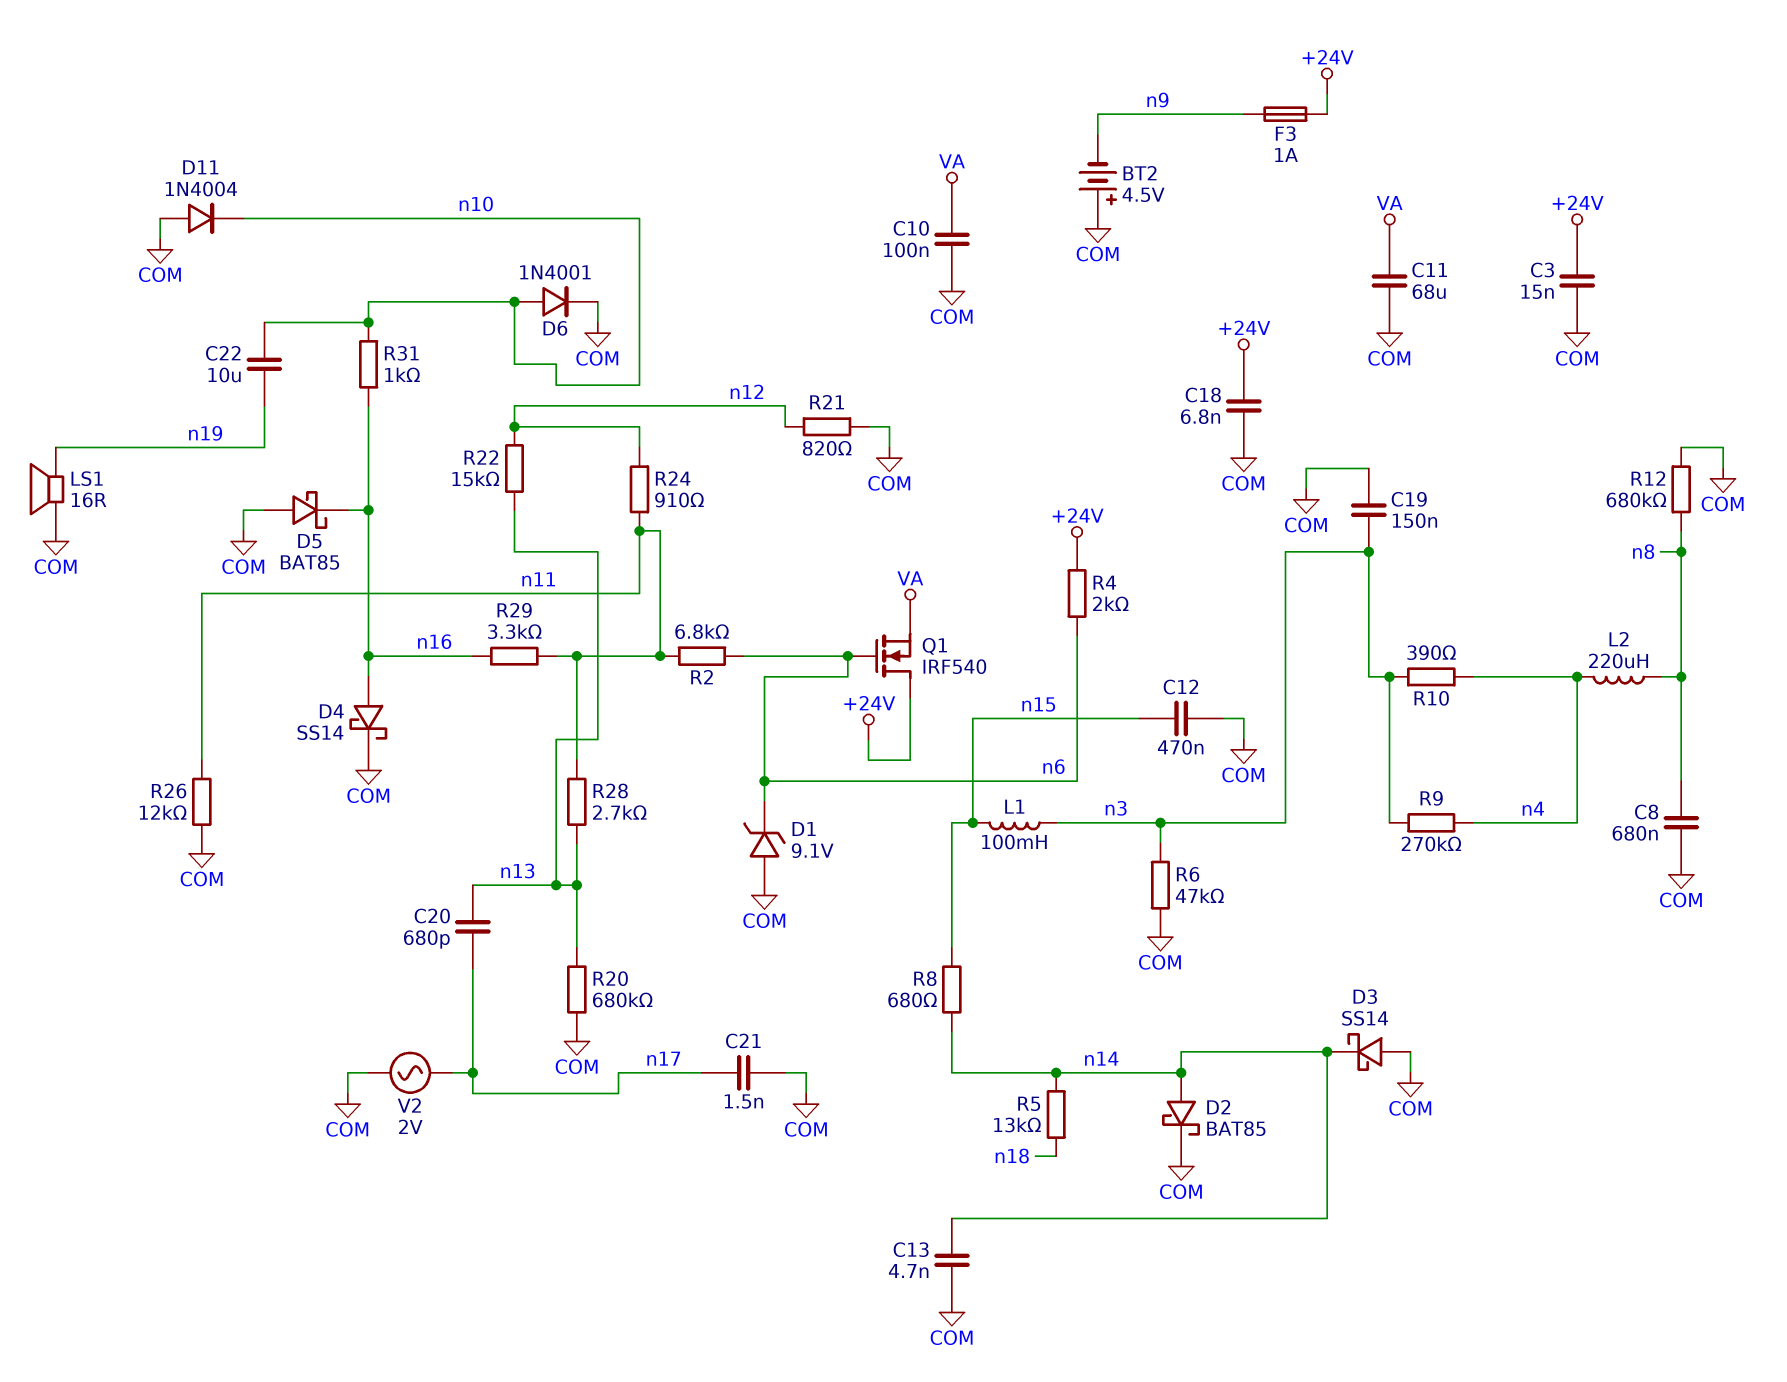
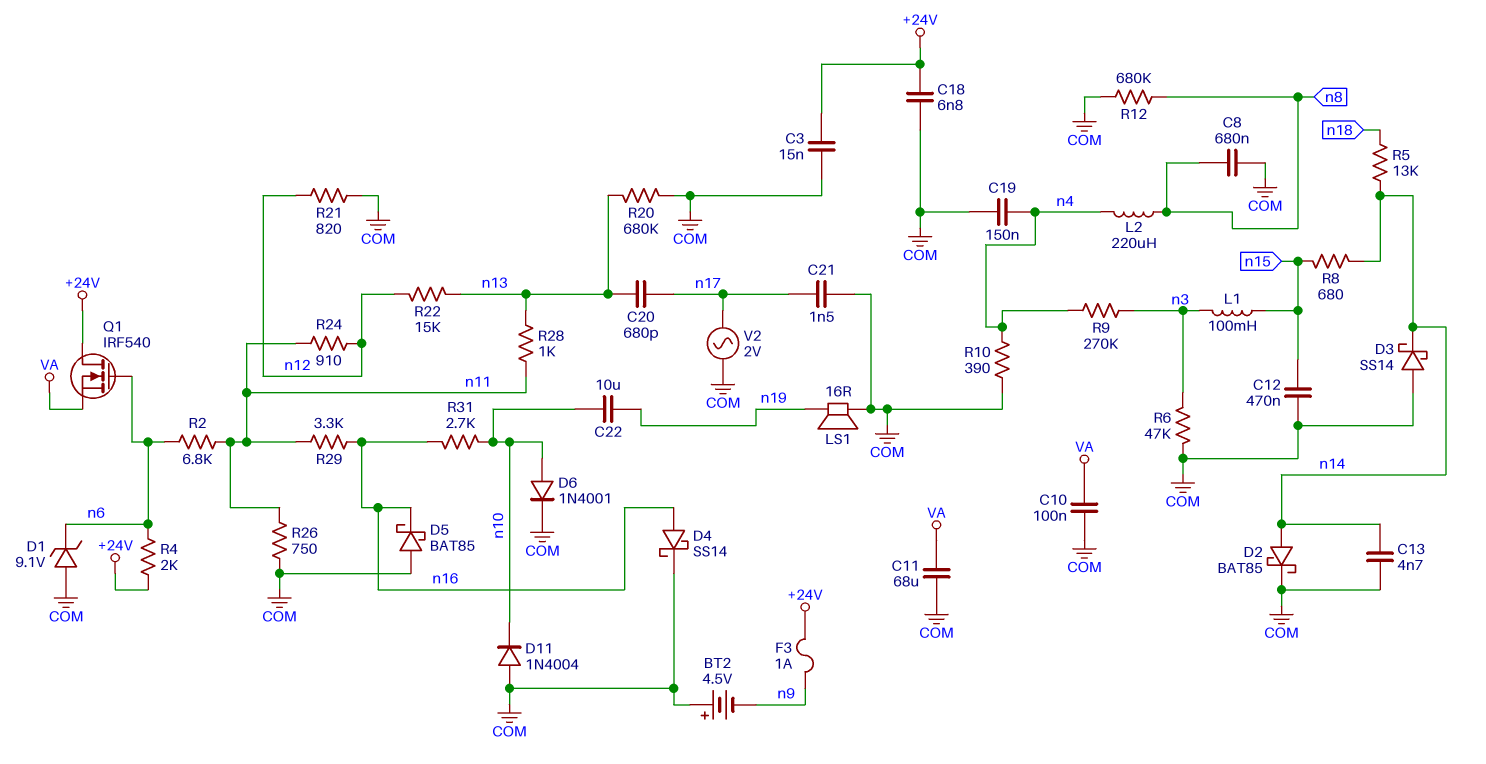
C19: 150nF (COM, n3) -> 150nF (COM, n4)
R10: 390 (n3, n4) -> 390 (COM, n4)
R26: 12k (COM, n11) -> 750 (COM, n11)
R28: 2.7k (n11, n13) -> 1k (n11, n13)
R31: 1k (n10, n16) -> 2.7k (n10, n16)

